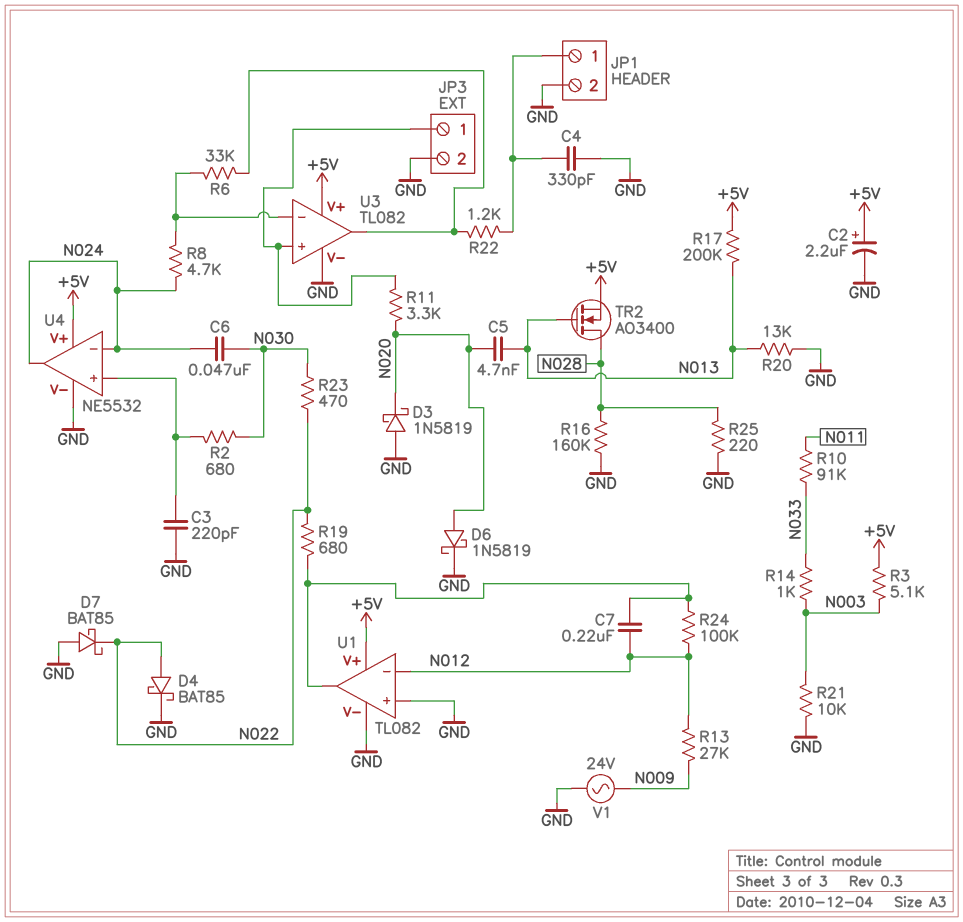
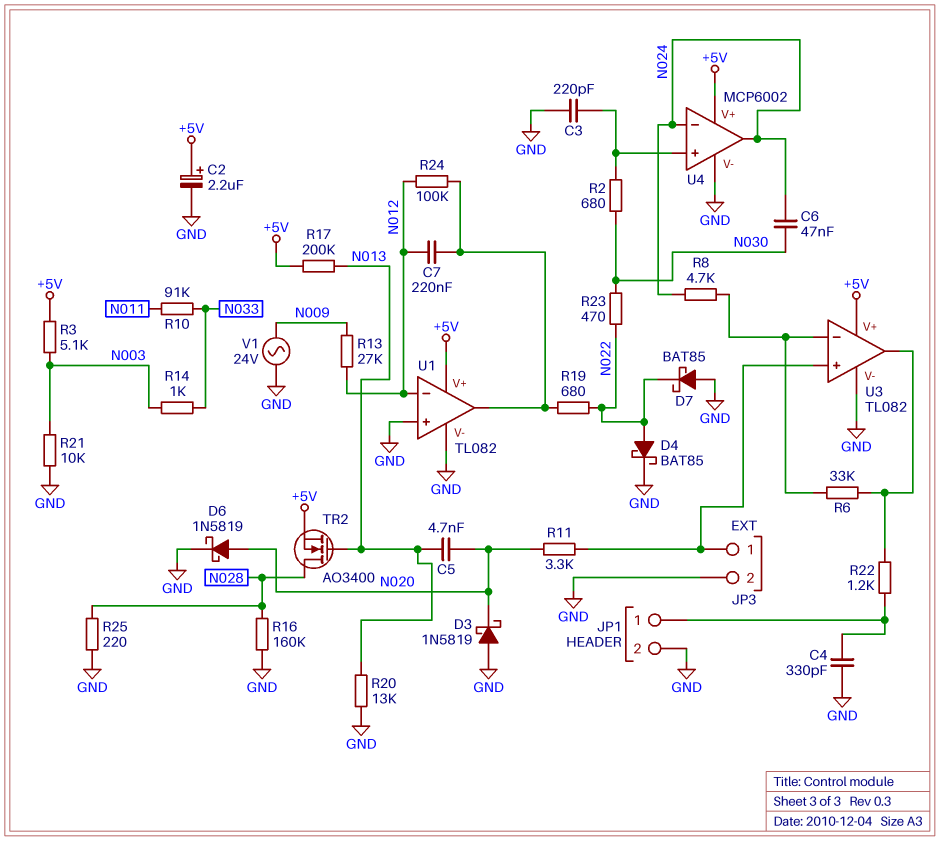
U4: NE5532 -> MCP6002

